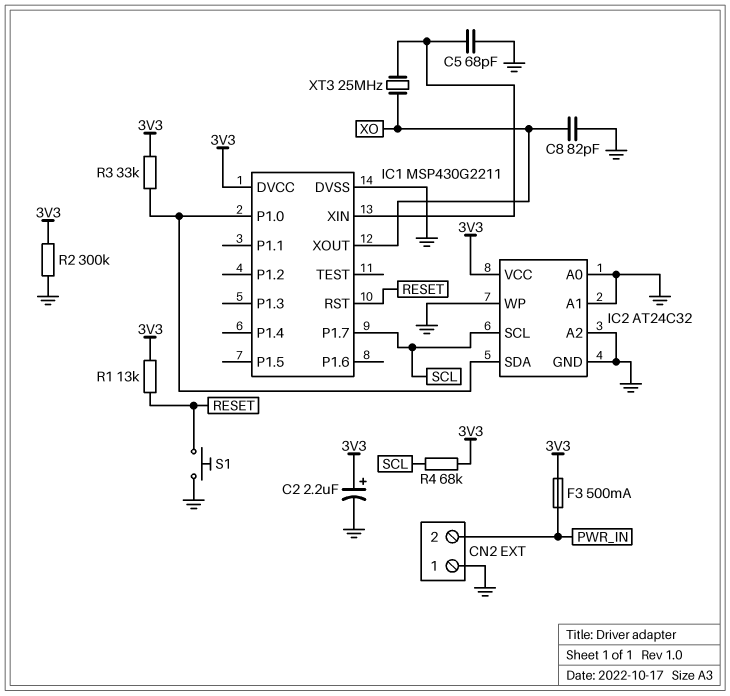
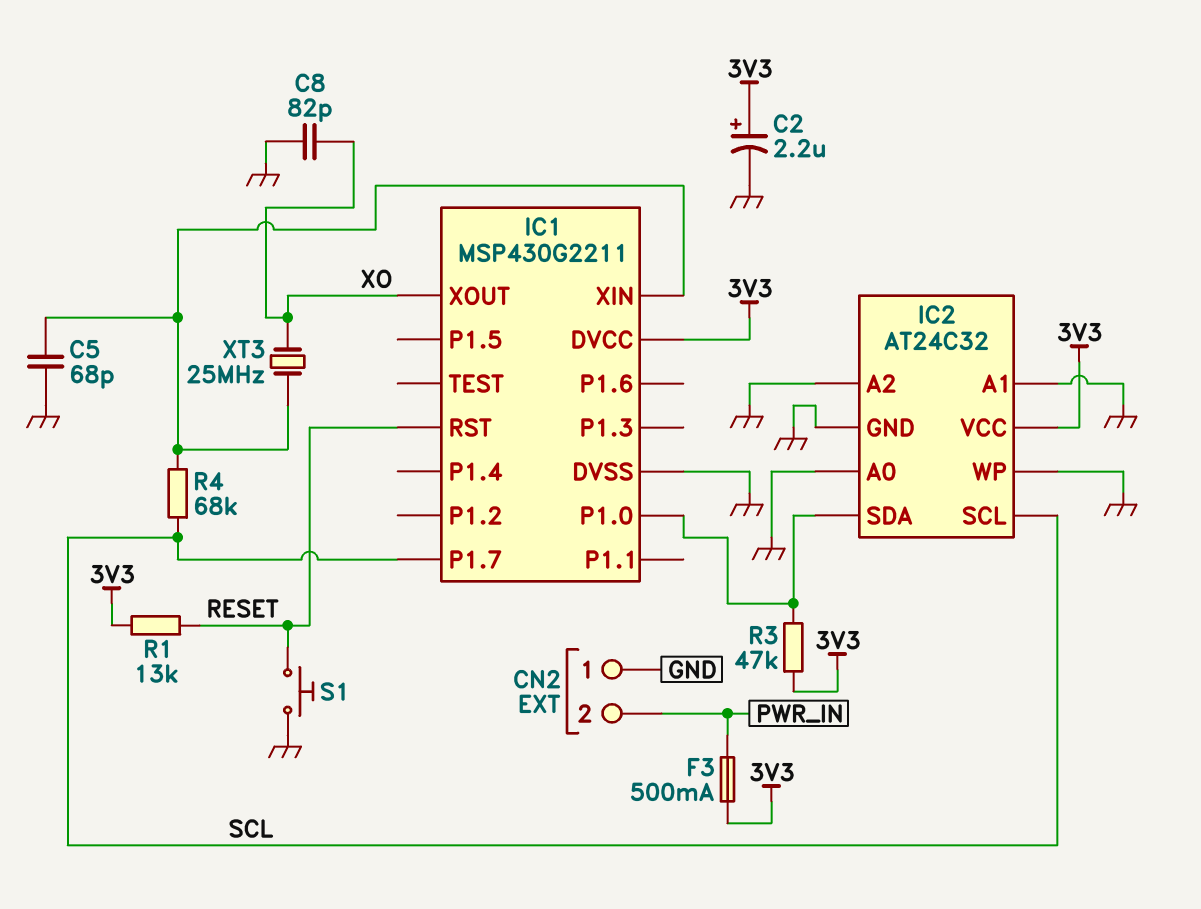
R2: 300k (3V3, GND) -> none
R3: 33k (3V3, IC1/P1.0) -> 47k (3V3, IC1/P1.0)
R4: 68k (3V3, SCL) -> 68k (IC1/XIN, SCL)

